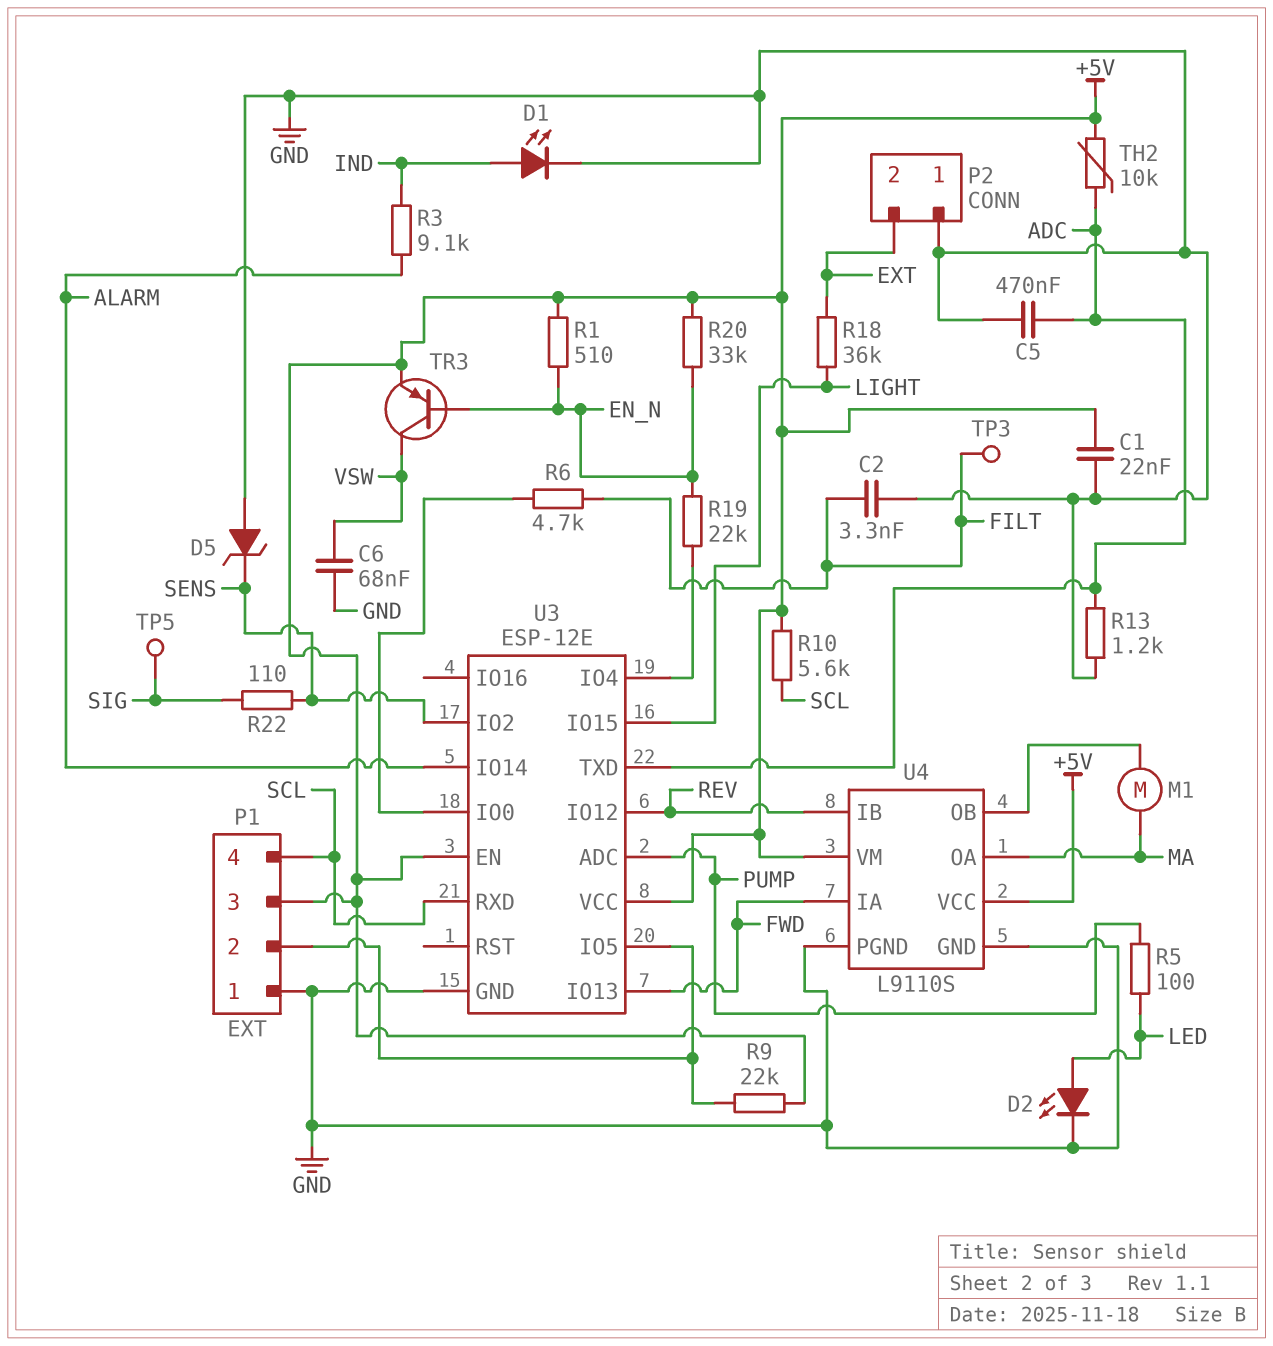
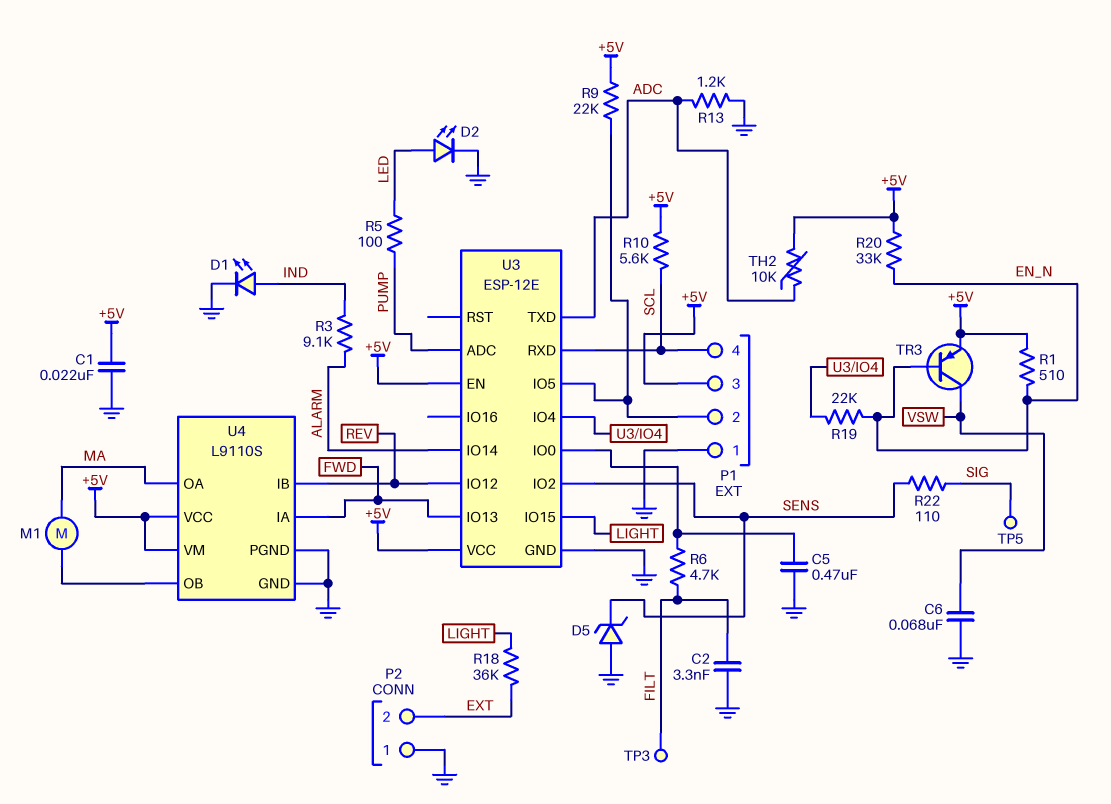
C5: 470nF (ADC, GND) -> 470nF (GND, U3/IO0)

